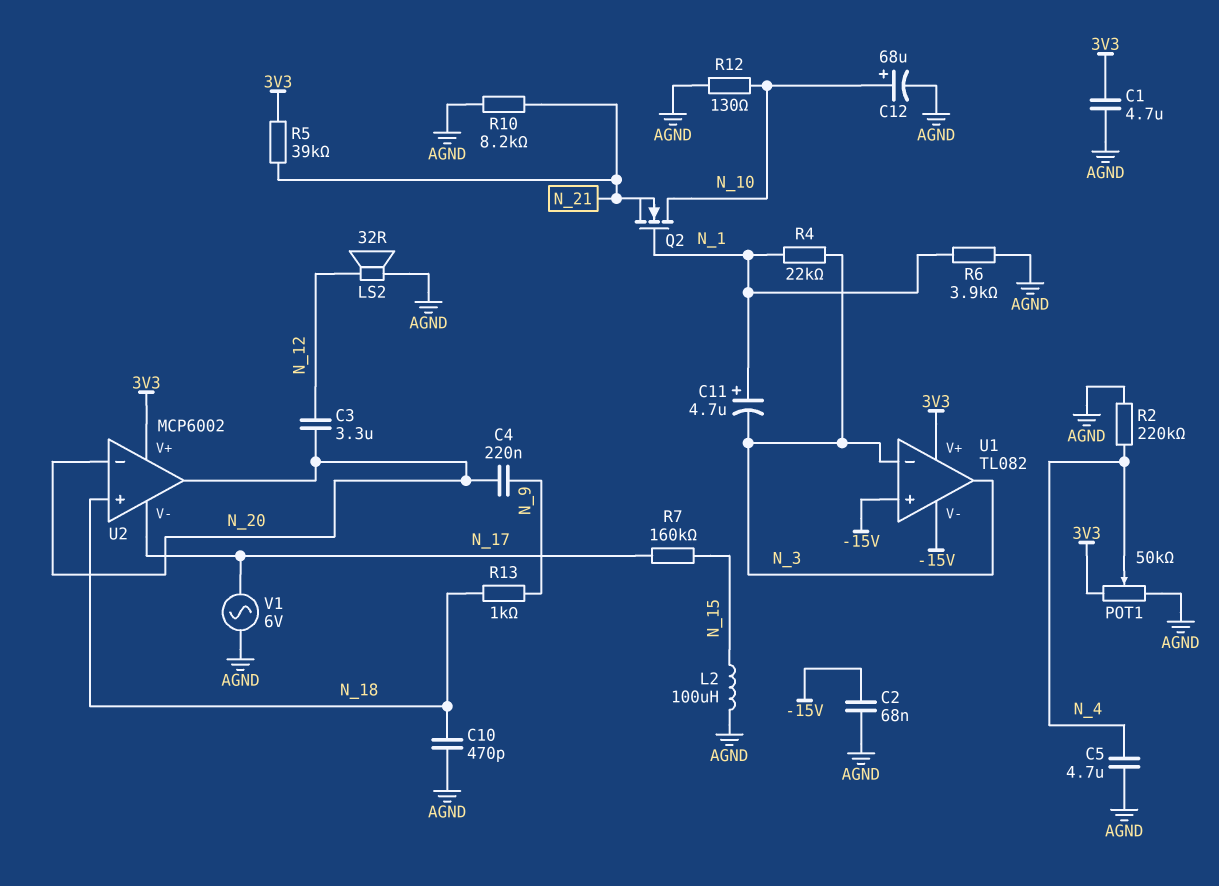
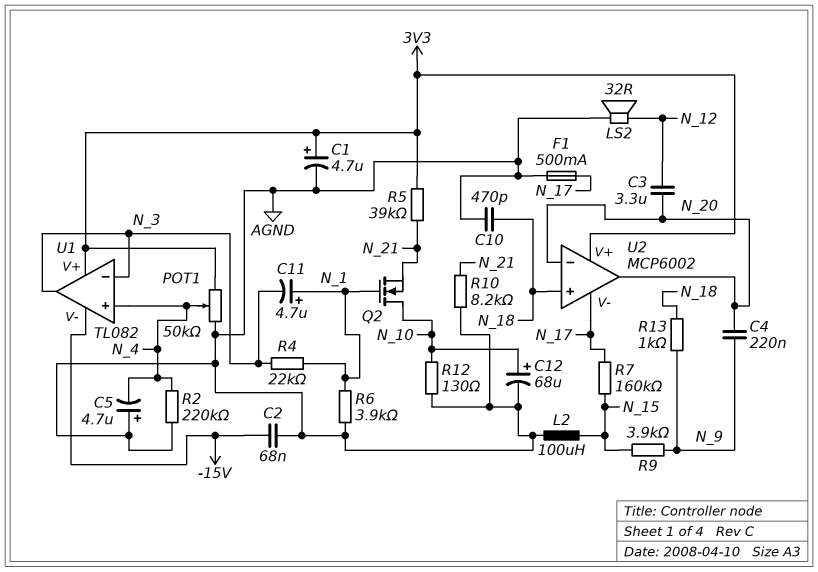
C1: 4.7uF (3V3, AGND) -> 4.7uF (plus 3V3, minus AGND)
C5: 4.7uF (AGND, N_4) -> 4.7uF (plus AGND, minus N_4)
F1: none -> 500mA (AGND, N_17)
R9: none -> 3.9k (N_9, N_15)
U1 pin in+: -15V -> N_4
V1: AC 6V (AGND, N_17) -> none

